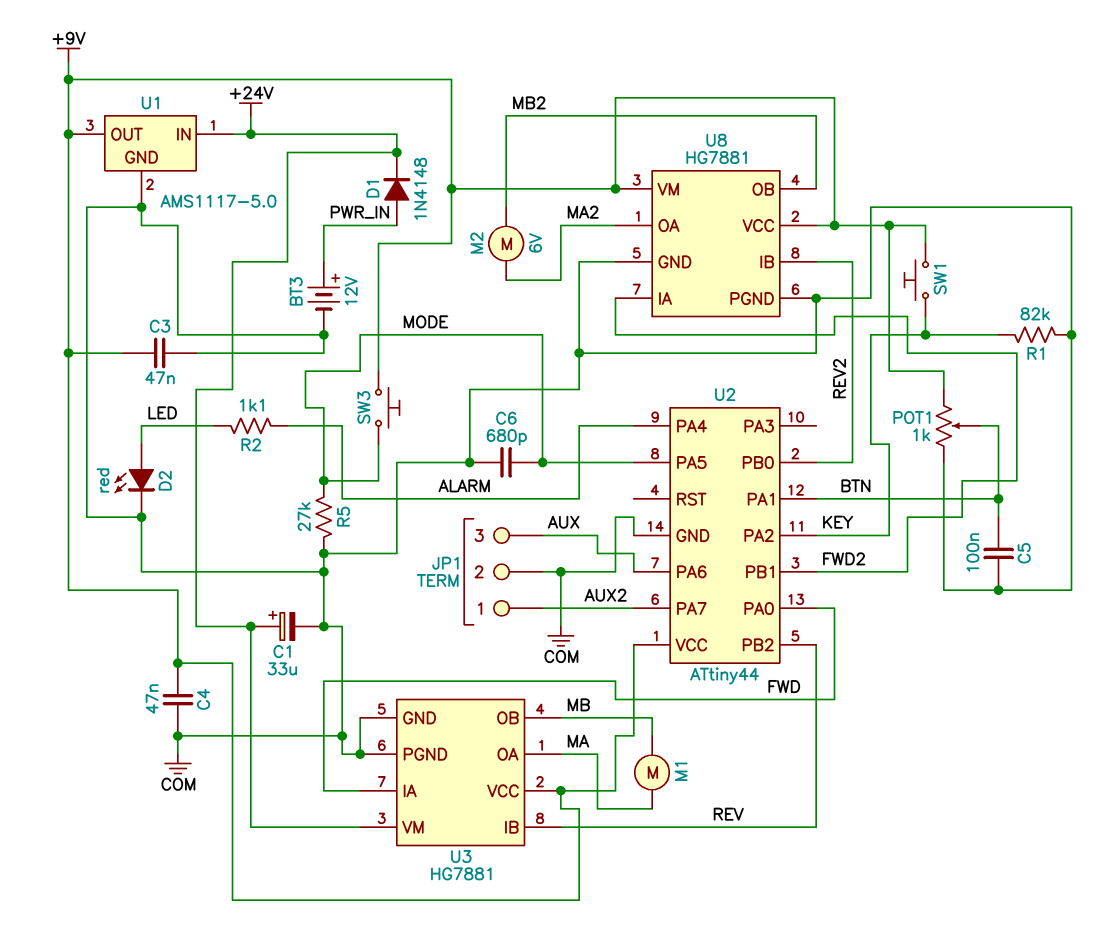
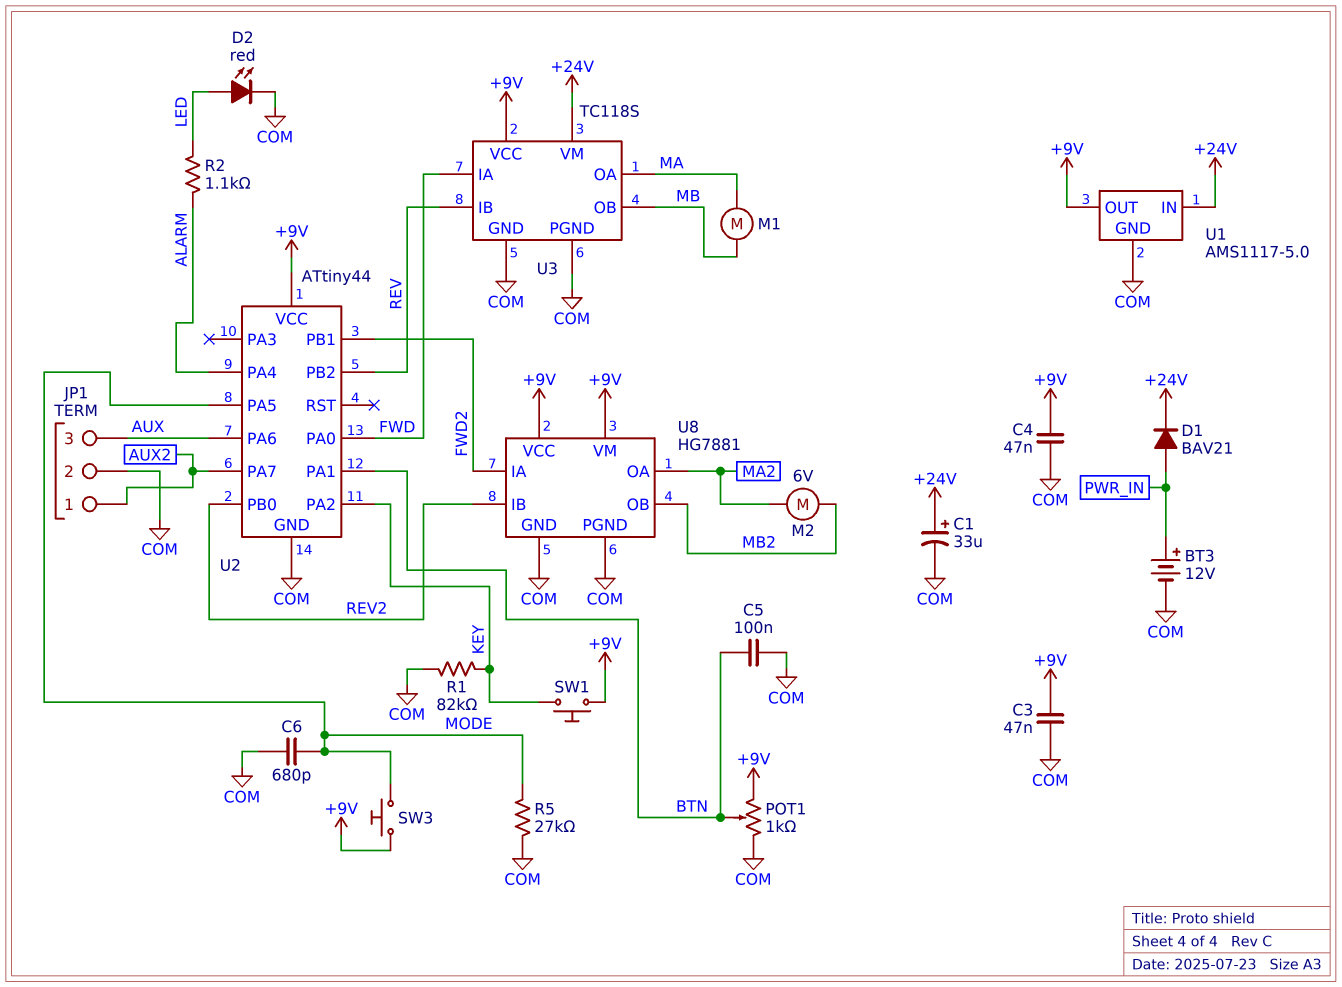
D1: diode 1N4148 (A PWR_IN, K +24V) -> diode BAV21 (A PWR_IN, K +24V)
U3: HG7881 -> TC118S

